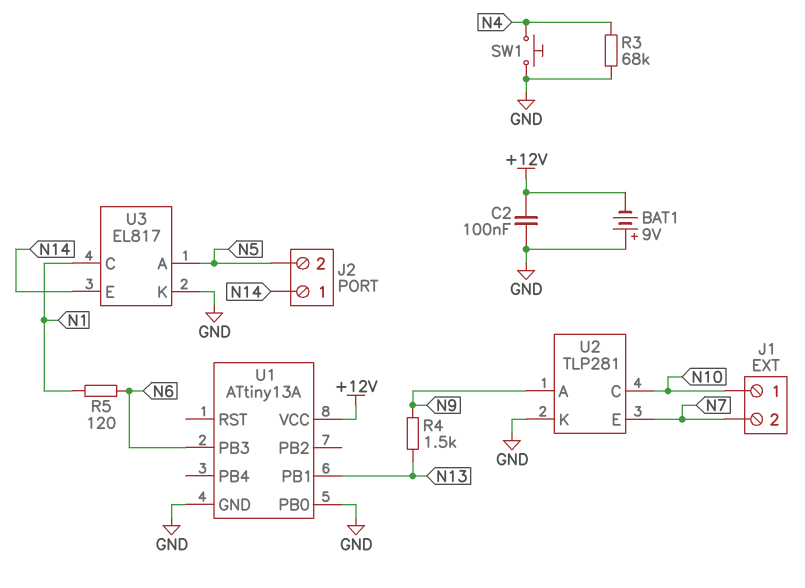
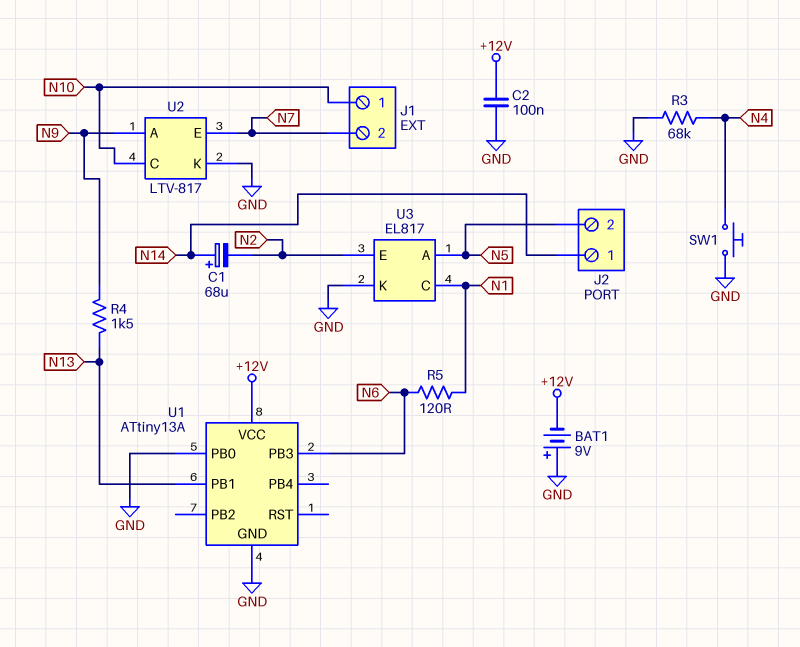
C1: none -> 68uF (plus N14, minus N2)
U2: TLP281 -> LTV-817
U3 pin E: N14 -> N2

